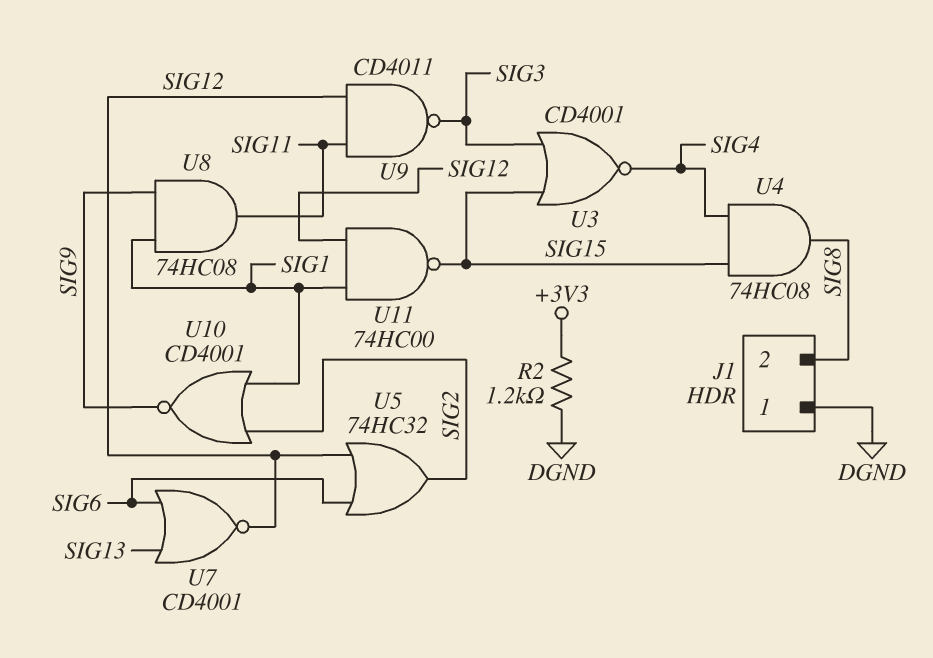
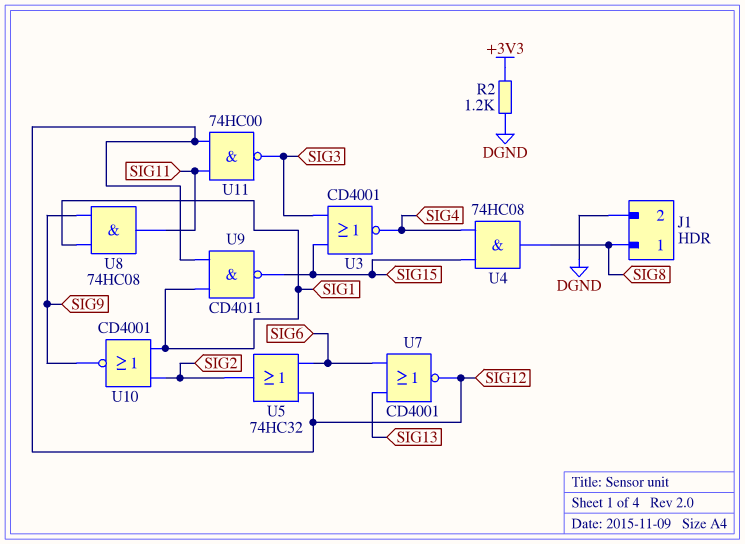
J1 pin 1: DGND -> SIG8
J1 pin 2: SIG8 -> DGND
U9: NAND CD4011 (in SIG11, in SIG12, out SIG3) -> NAND CD4011 (in SIG1, in SIG12, out SIG15)
U11: NAND 74HC00 (in SIG1, in SIG12, out SIG15) -> NAND 74HC00 (in SIG11, in SIG12, out SIG3)

